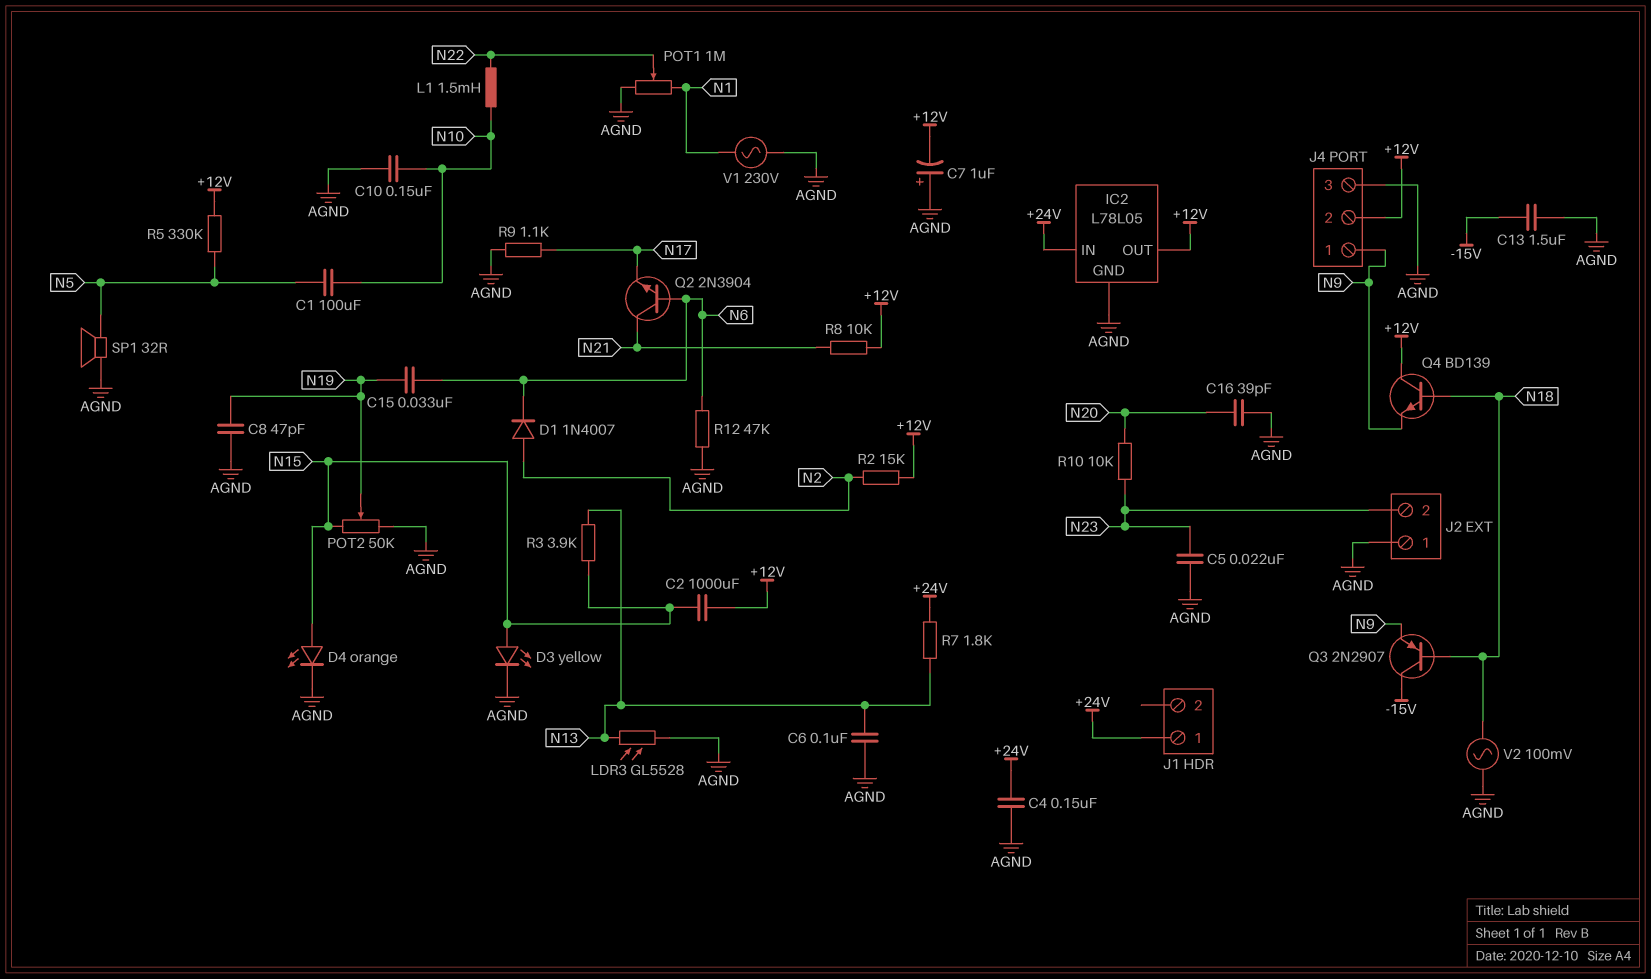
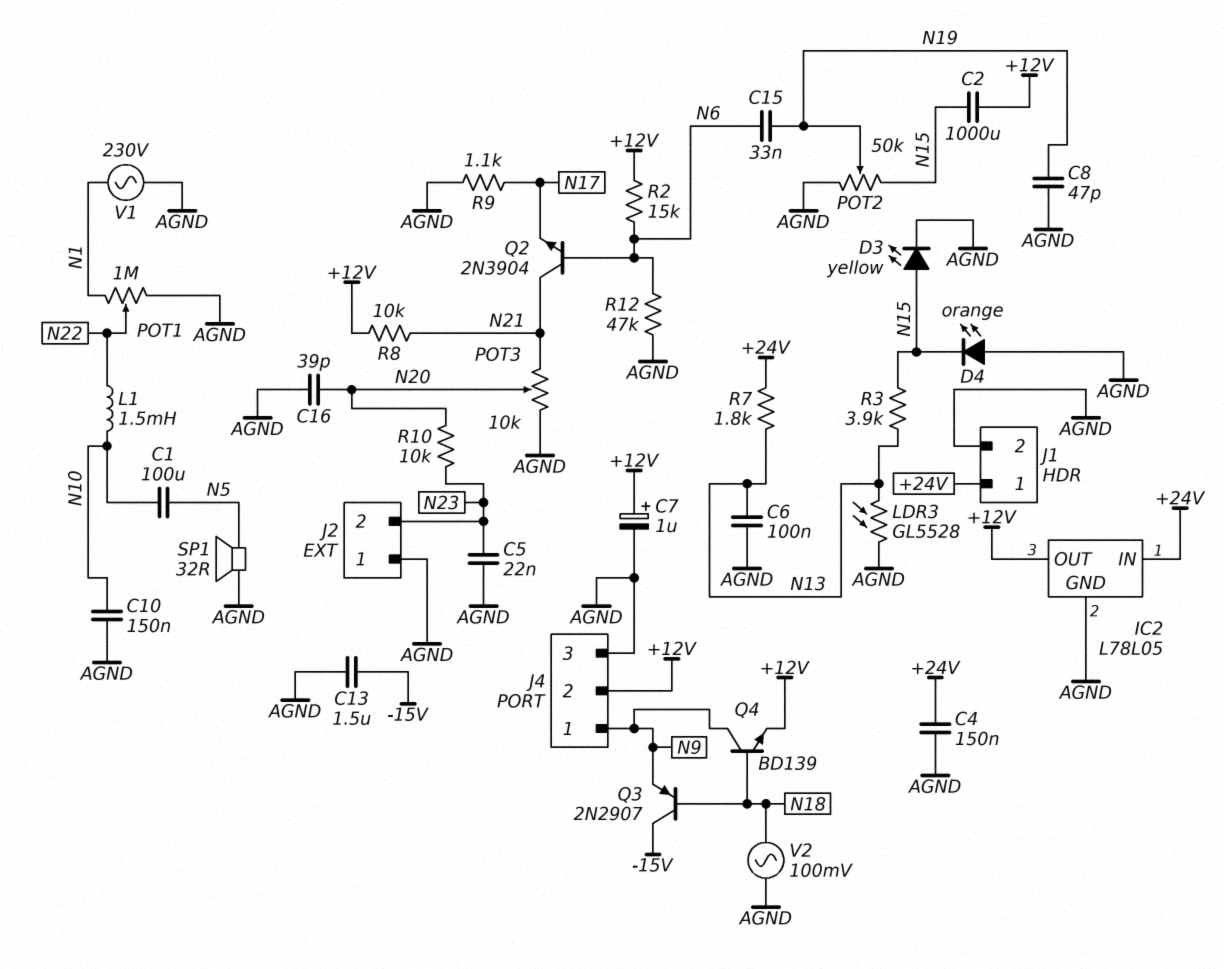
C7: 1uF (plus AGND, minus +12V) -> 1uF (plus +12V, minus AGND)
D1: diode 1N4007 (A N2, K N6) -> none
D4: LED orange (A N15, K AGND) -> LED orange (A AGND, K N15)
J1 pin 2: none -> AGND
POT3: none -> 10k (AGND, N21, wiper N20)
Q4: NPN BD139 (B N18, C +12V, E N9) -> NPN BD139 (B N18, C N9, E +12V)
R2: 15k (+12V, N2) -> 15k (+12V, N6)
R5: 330k (+12V, N5) -> none

